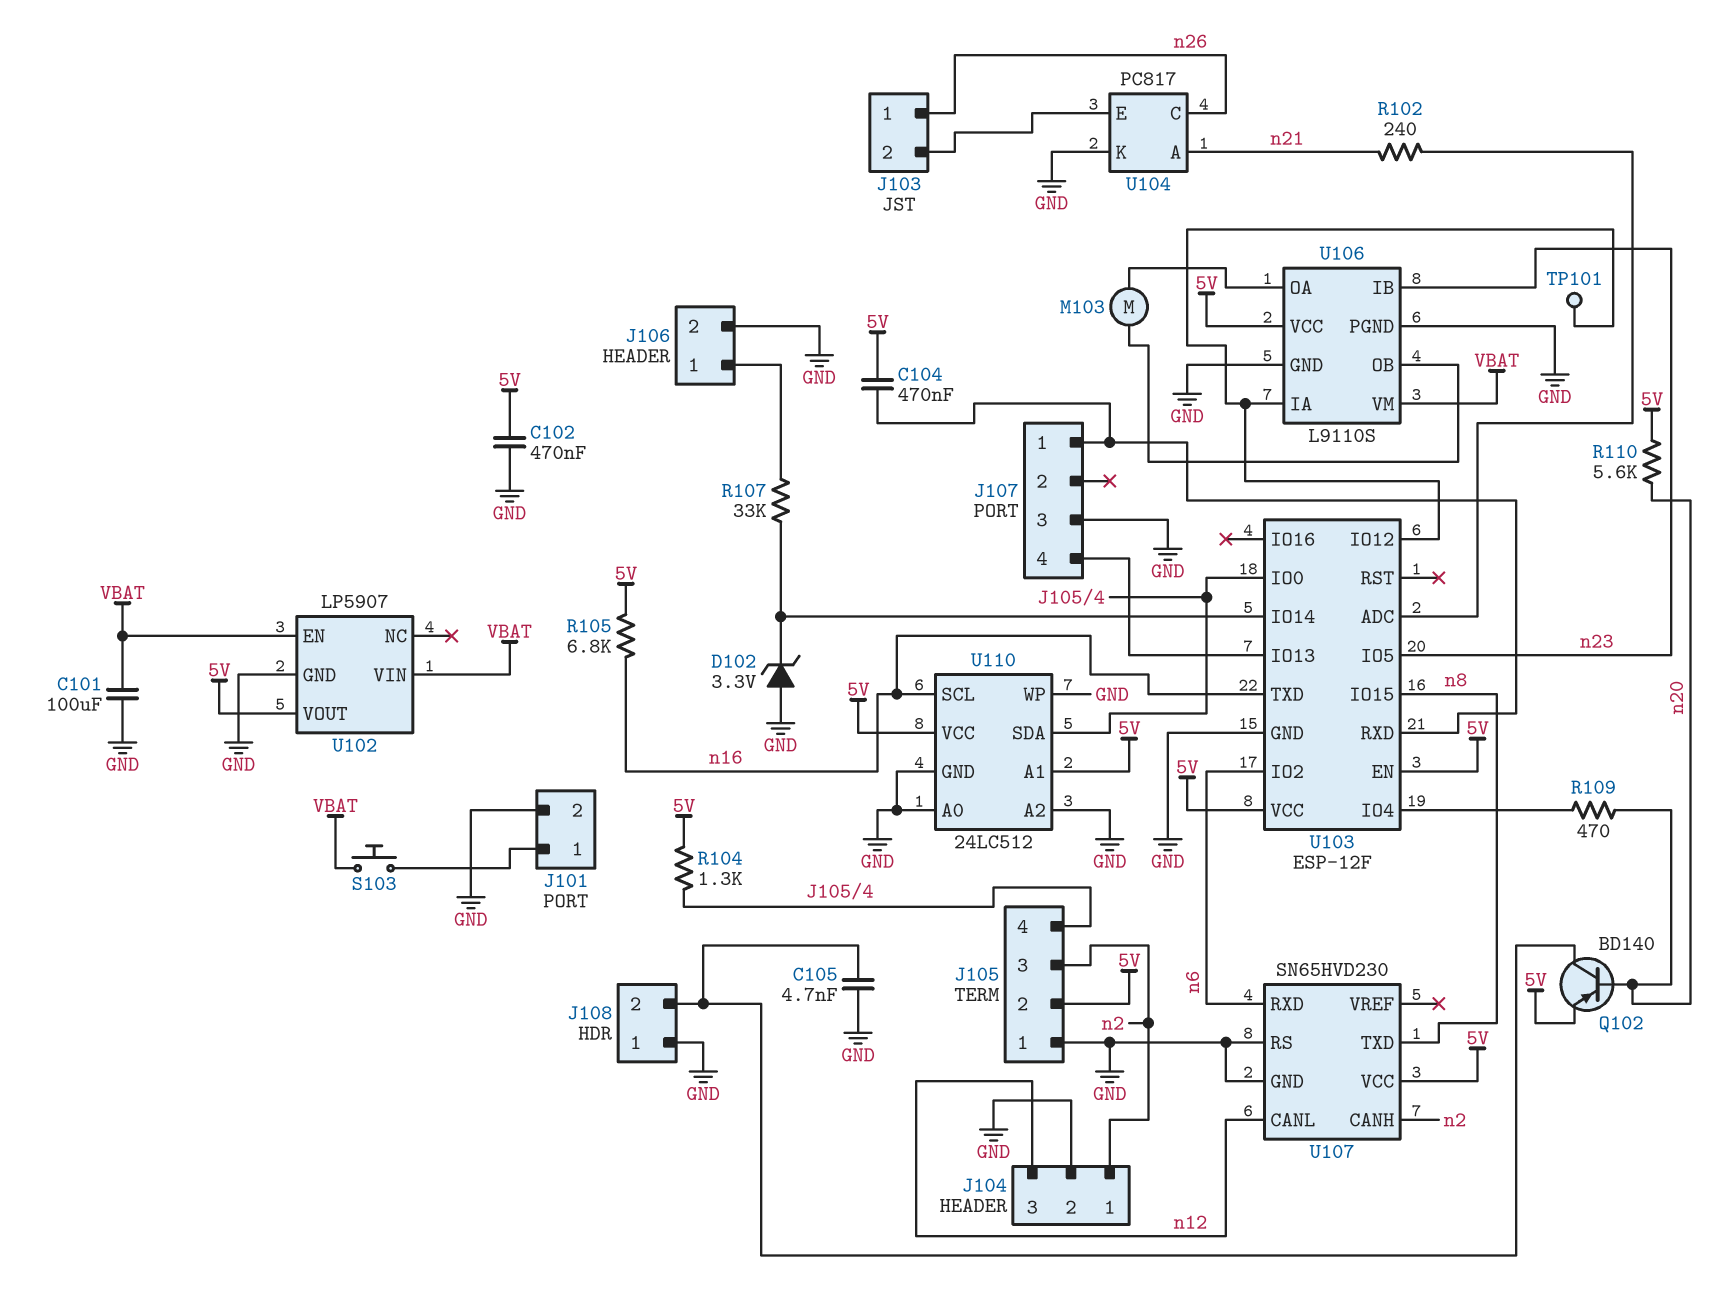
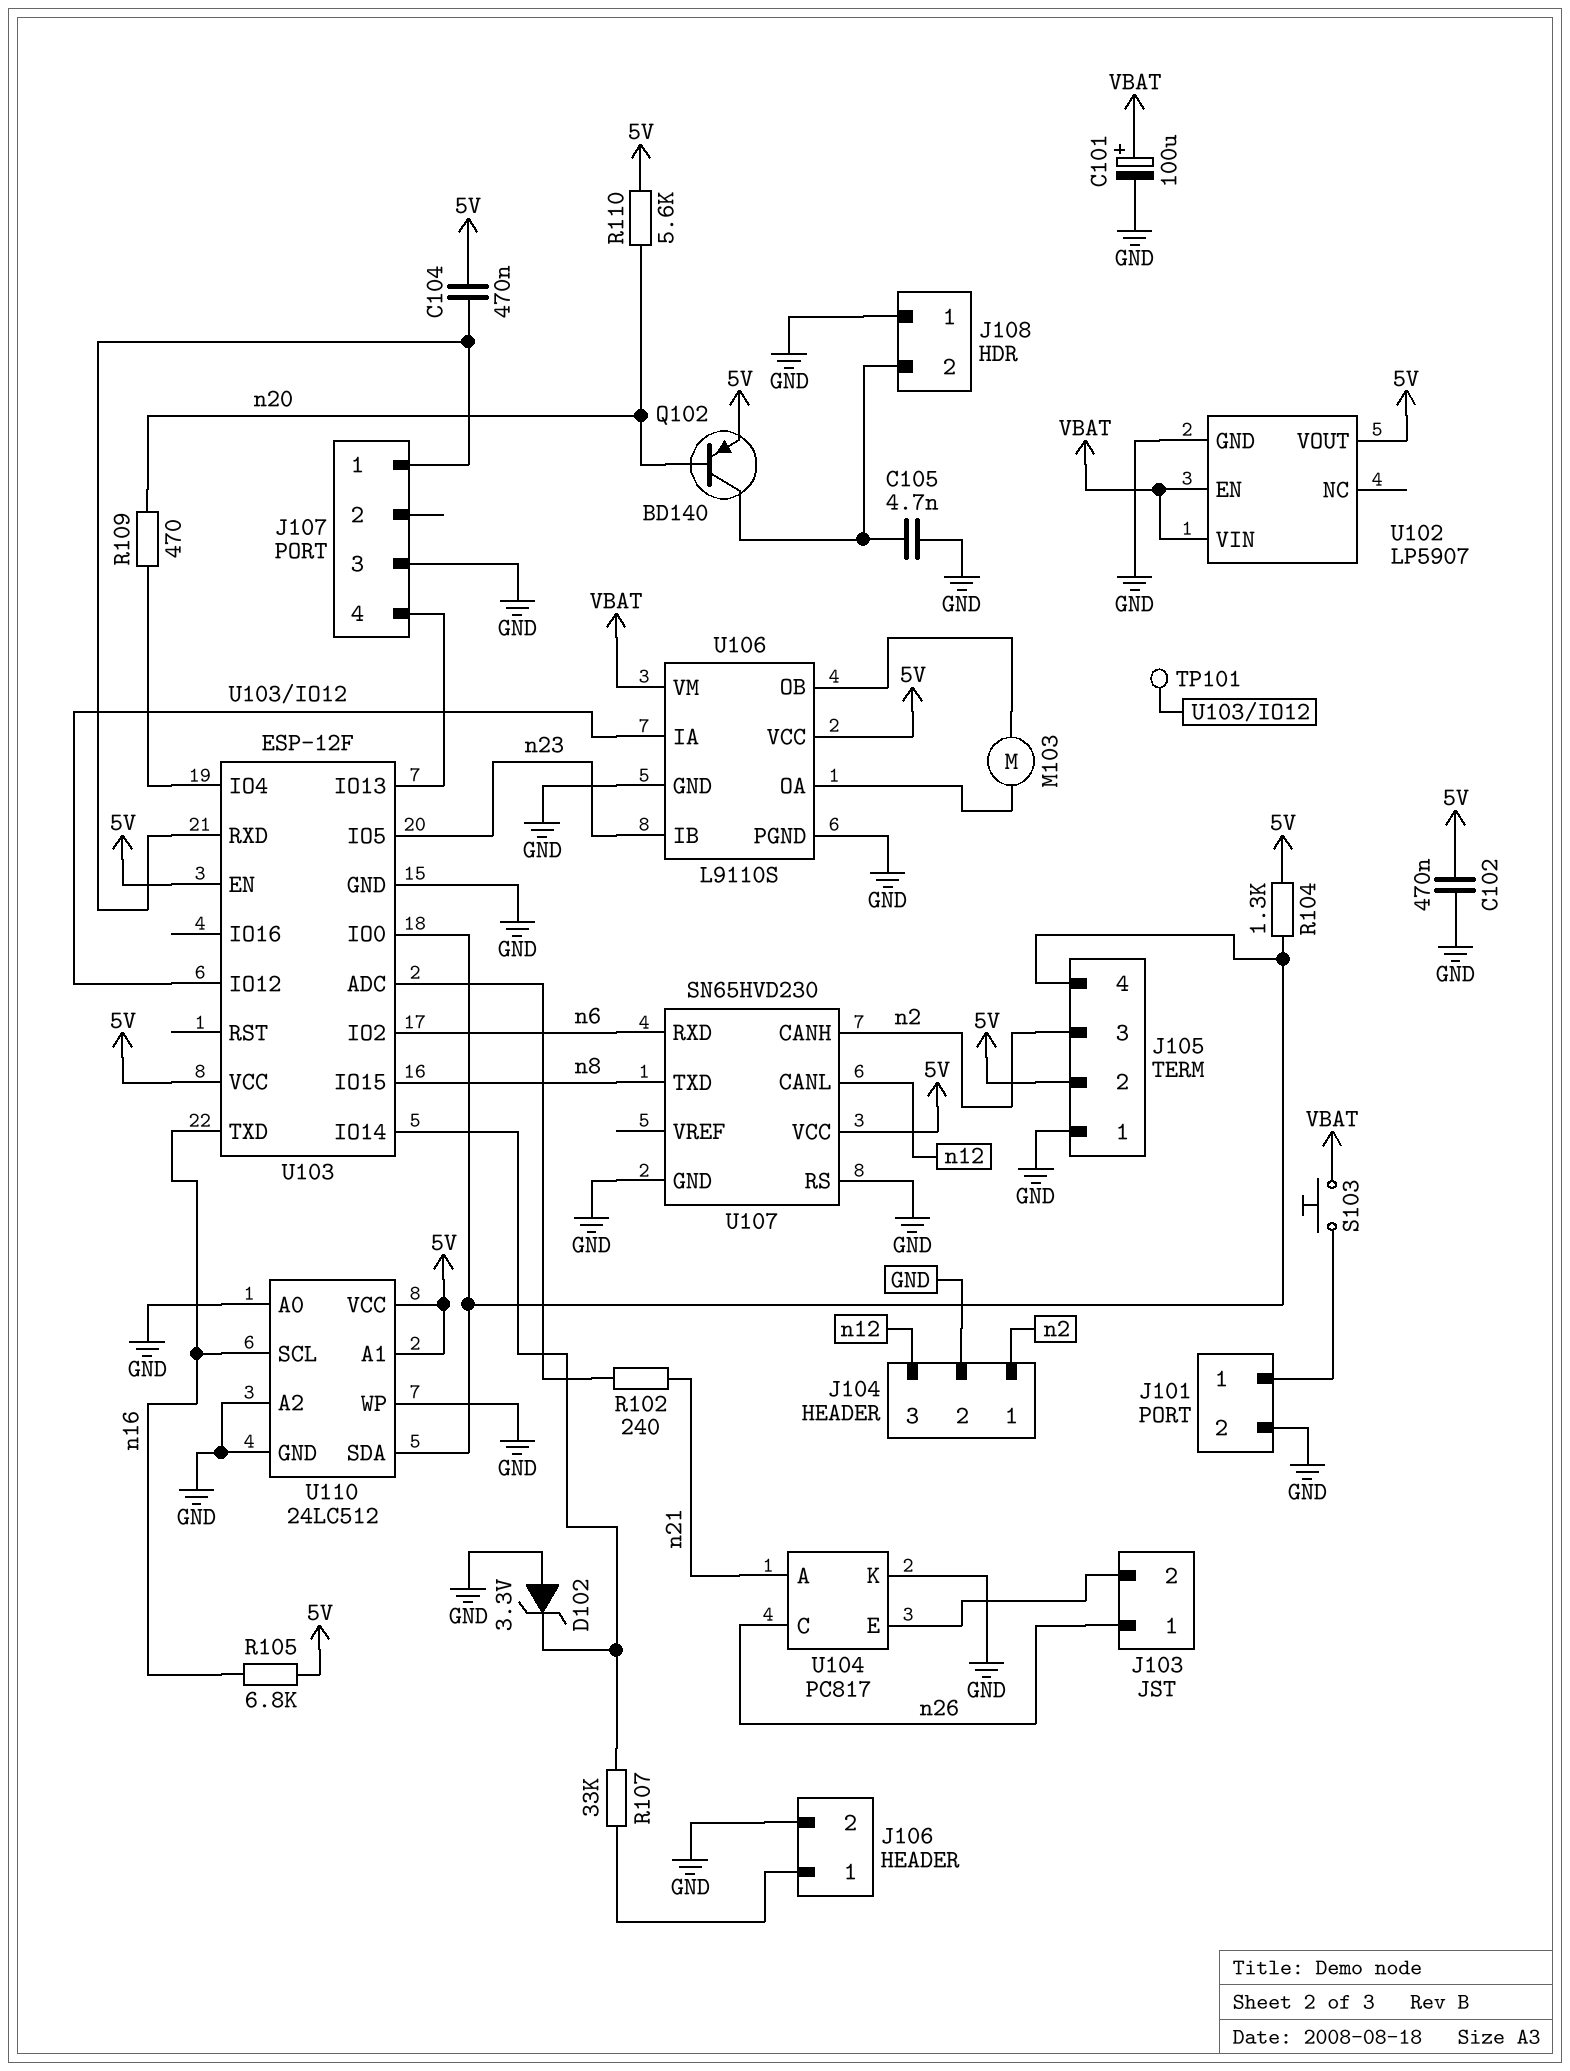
C101: 100uF (GND, VBAT) -> 100uF (plus VBAT, minus GND)

